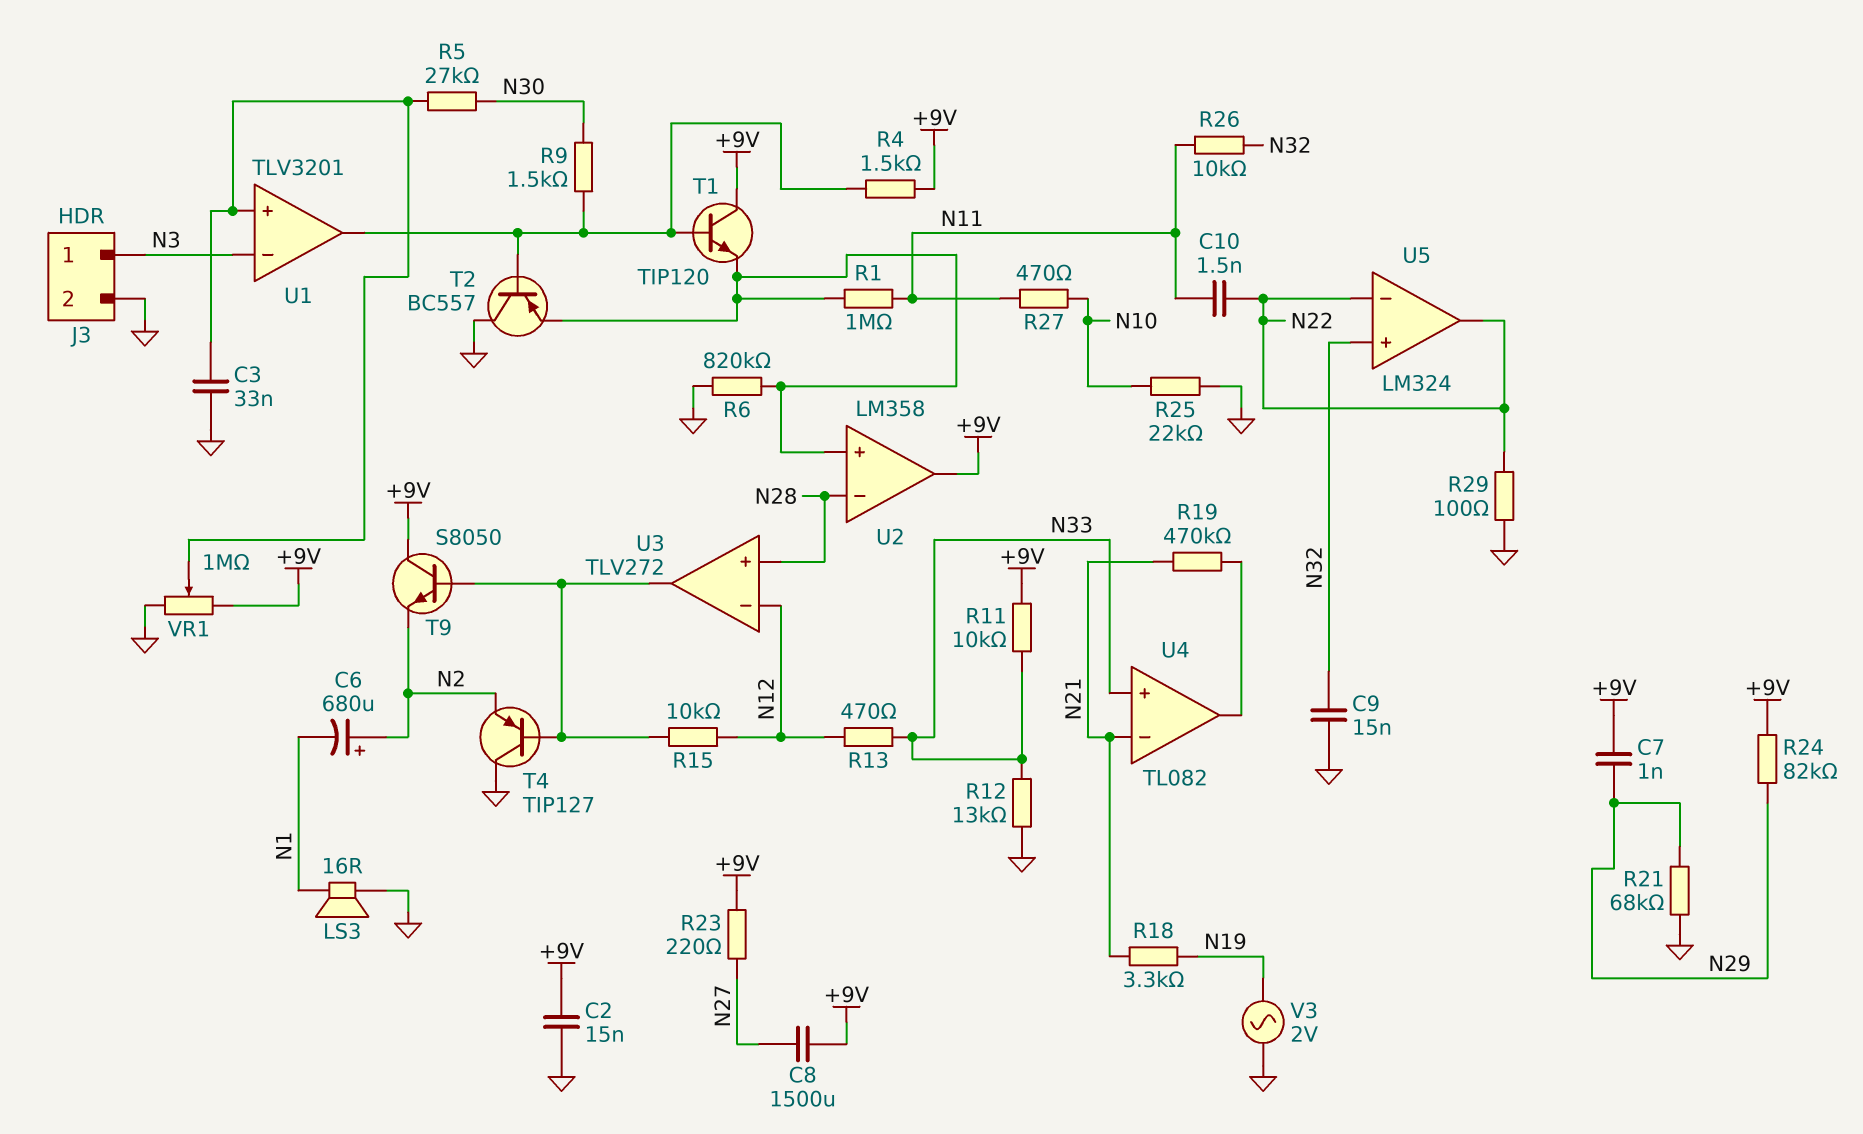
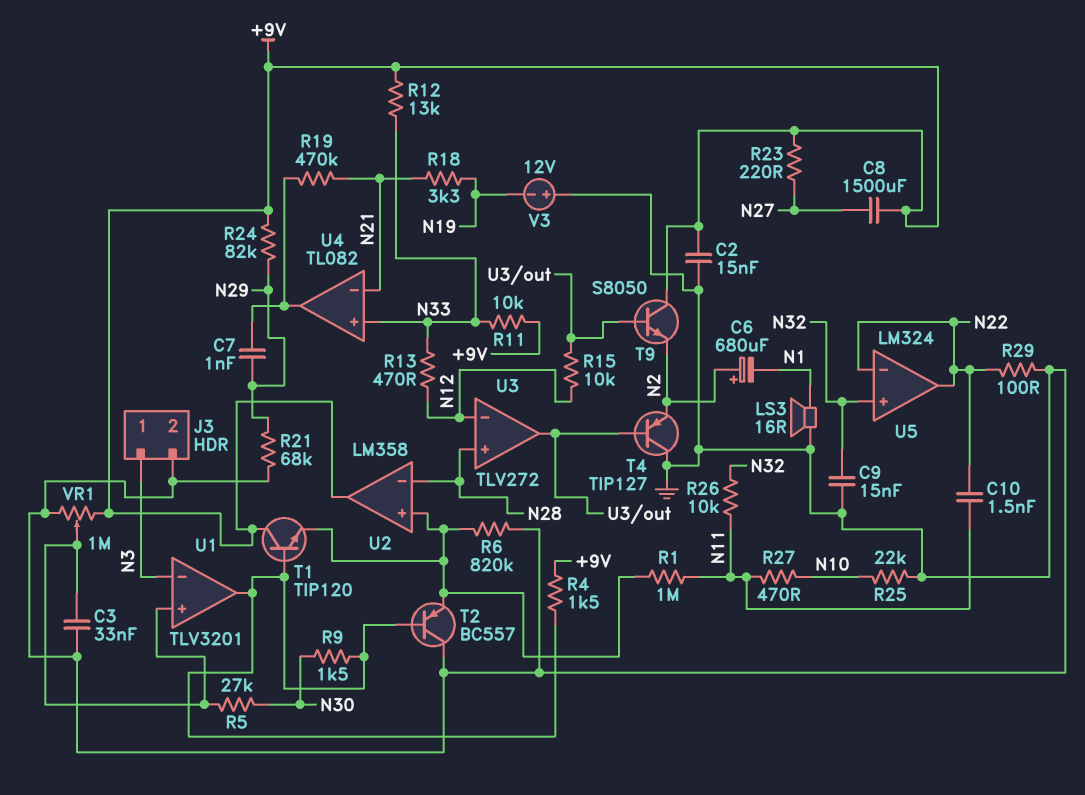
C7: 1nF (+9V, N29) -> 1nF (N29, U4/out)
R12: 13k (GND, N33) -> 13k (+9V, N33)
V3: AC 2V (GND, N19) -> 12V (plus GND, minus N19)

